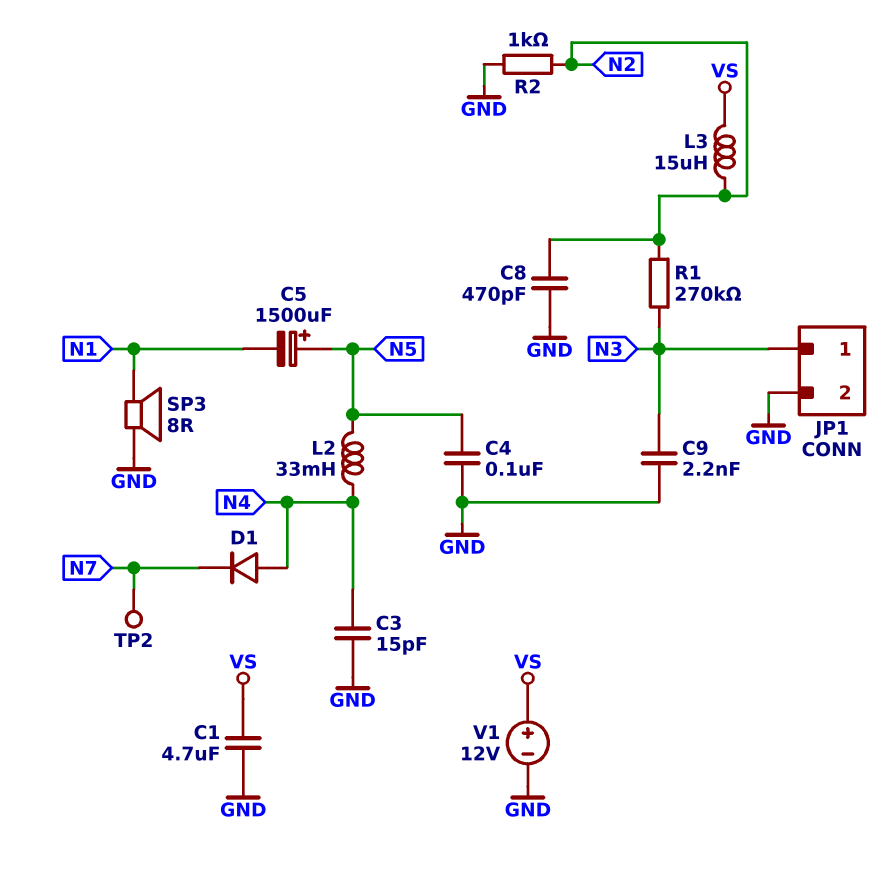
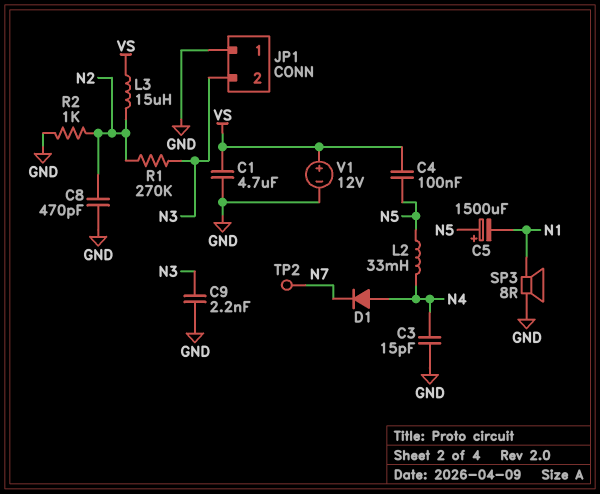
C4: 100nF (GND, N5) -> 100nF (N5, VS)
JP1 pin 1: N3 -> GND
JP1 pin 2: GND -> N3

